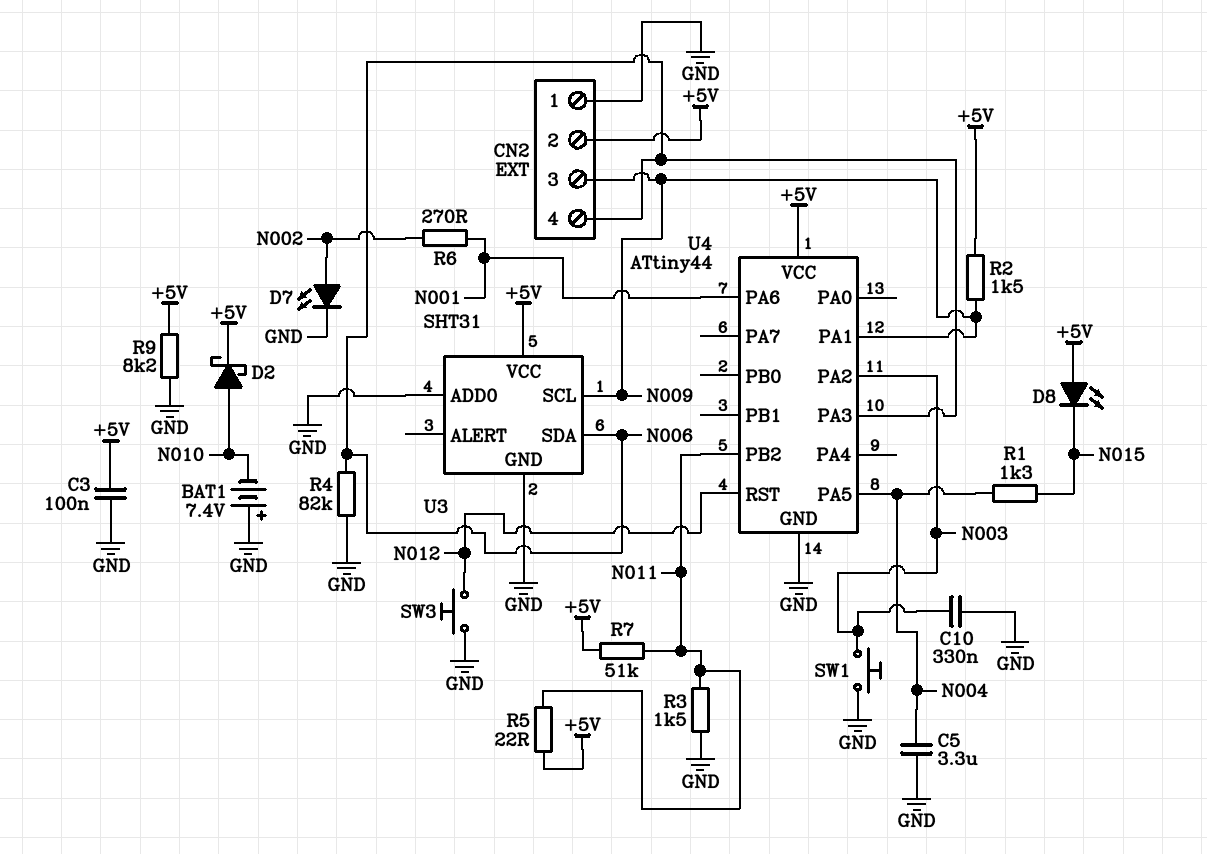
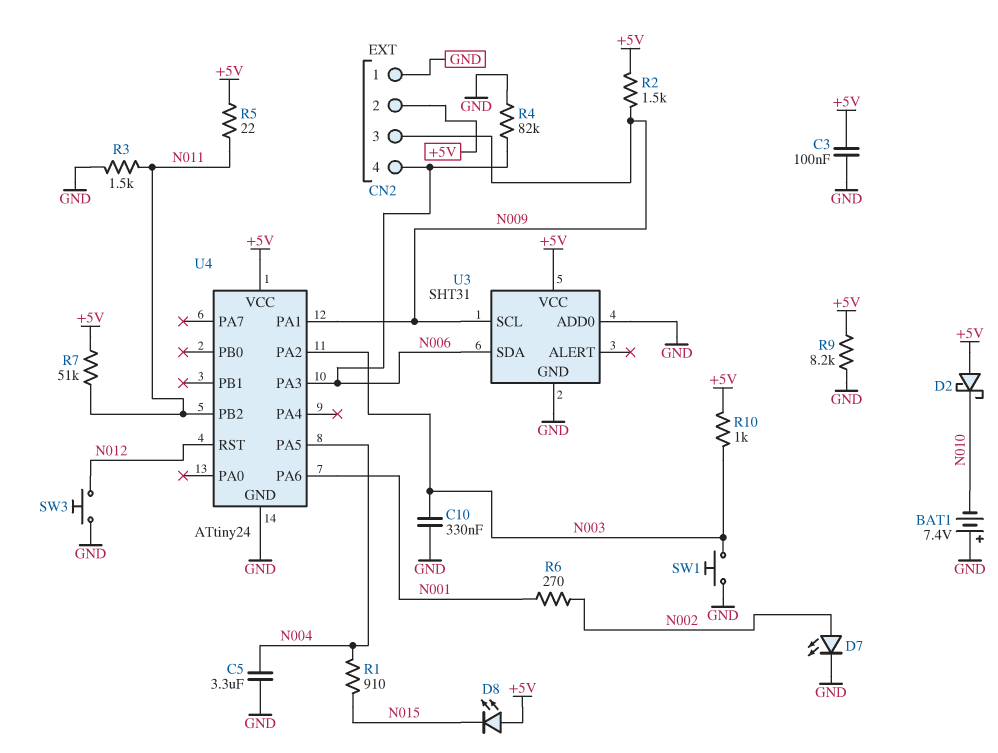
D2: schottky (A N010, K +5V) -> schottky (A +5V, K N010)
R1: 1.3k (N004, N015) -> 910 (N004, N015)
R10: none -> 1k (+5V, N003)
U4: ATtiny44 -> ATtiny24

